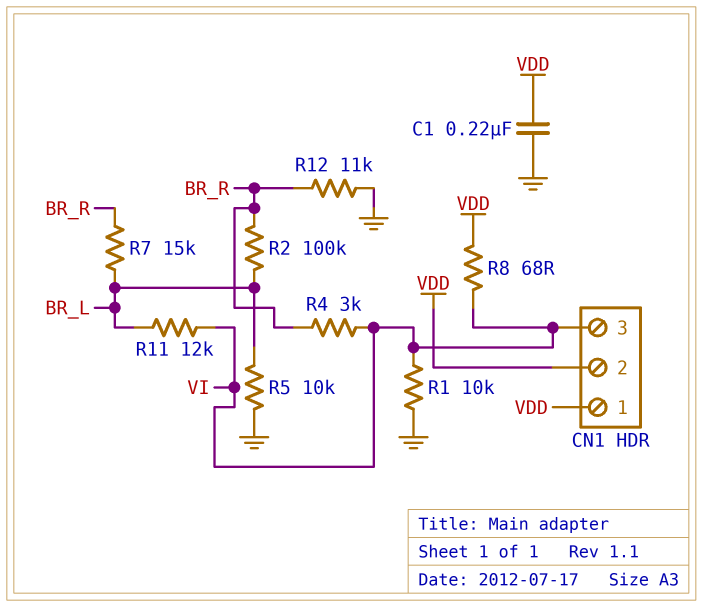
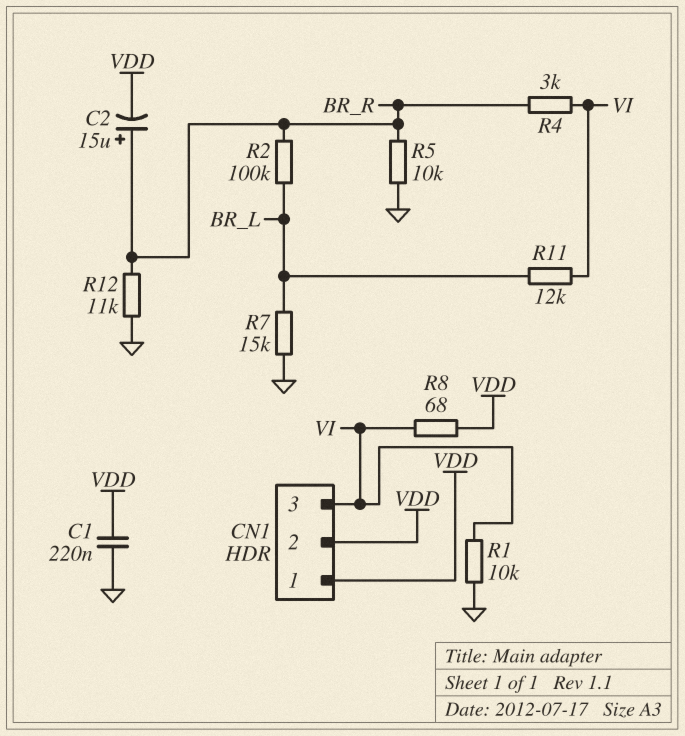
C2: none -> 15uF (plus BR_R, minus VDD)
R5: 10k (BR_L, GND) -> 10k (BR_R, GND)
R7: 15k (BR_L, BR_R) -> 15k (BR_L, GND)

